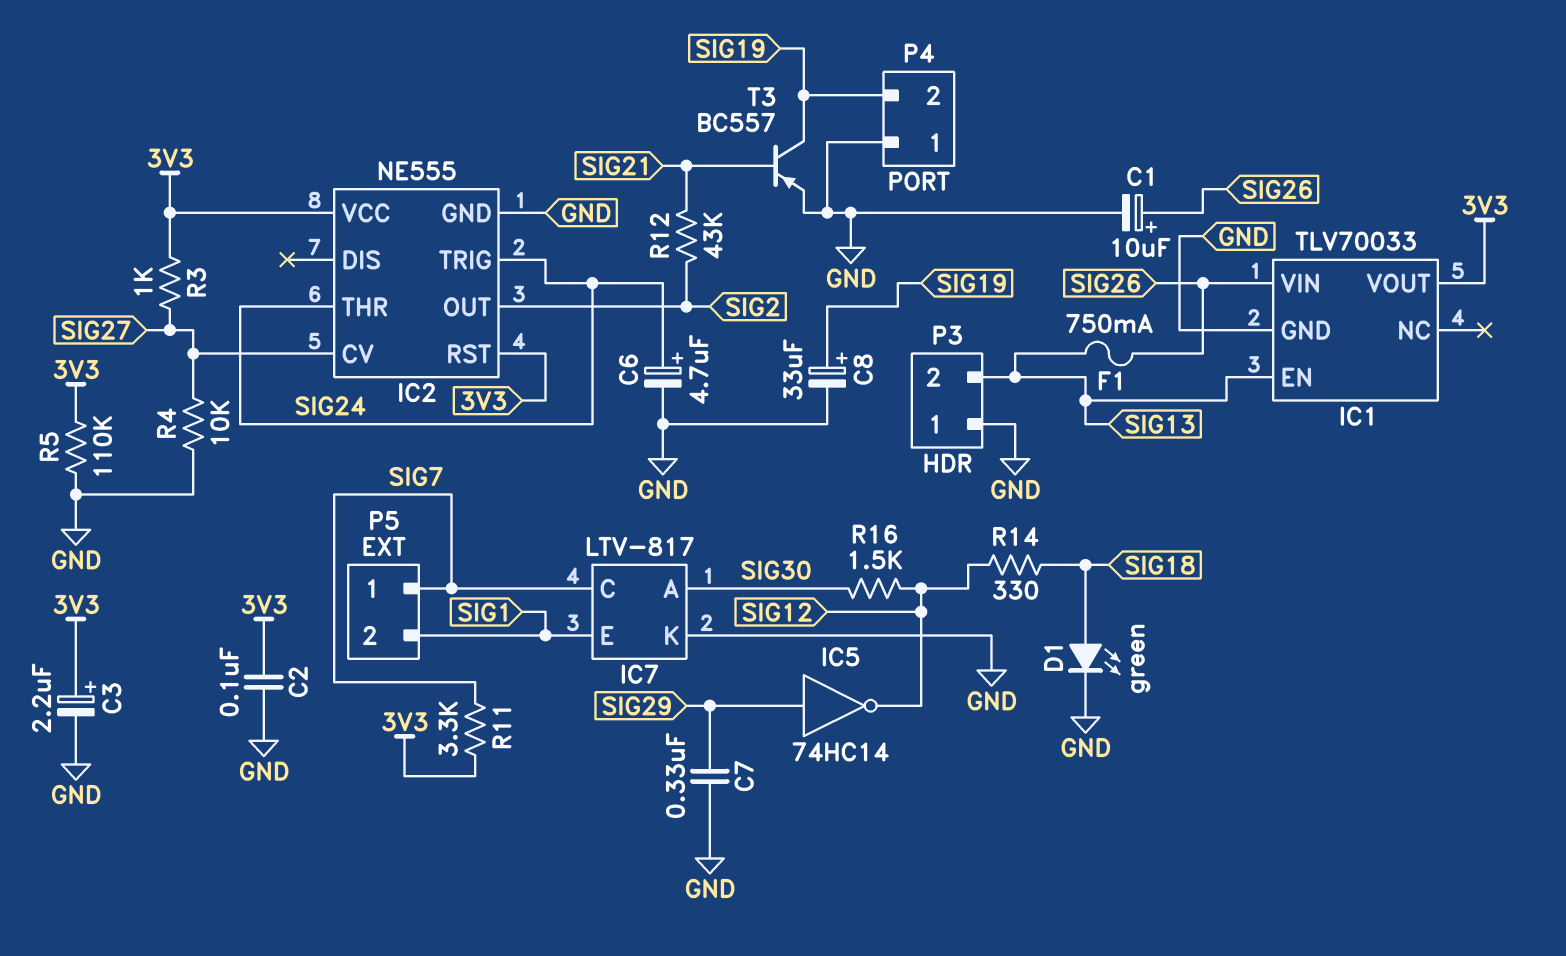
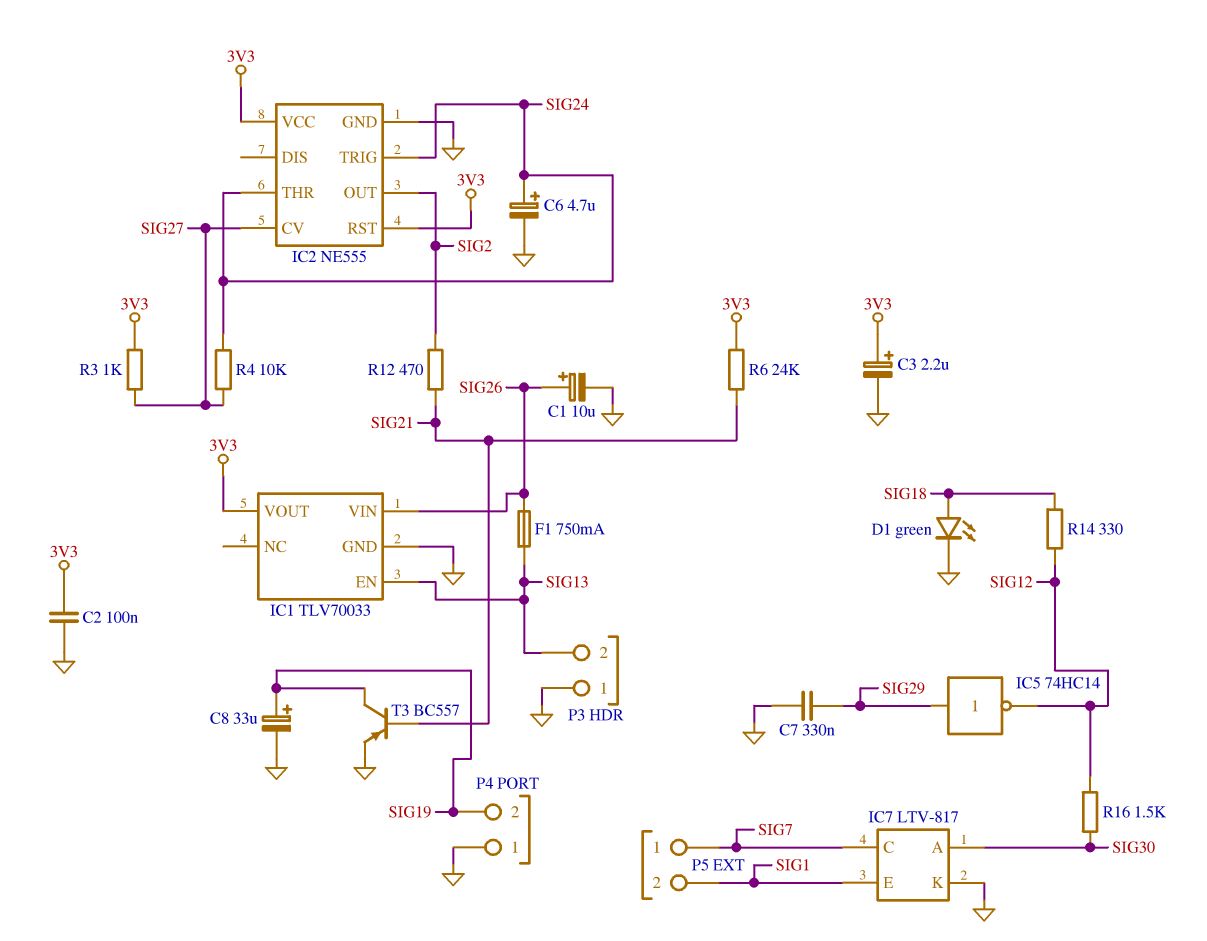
R4: 10k (GND, SIG27) -> 10k (SIG24, SIG27)
R5: 110k (3V3, GND) -> none
R6: none -> 24k (3V3, SIG21)
R11: 3.3k (3V3, SIG7) -> none
R12: 43k (SIG2, SIG21) -> 470 (SIG2, SIG21)

